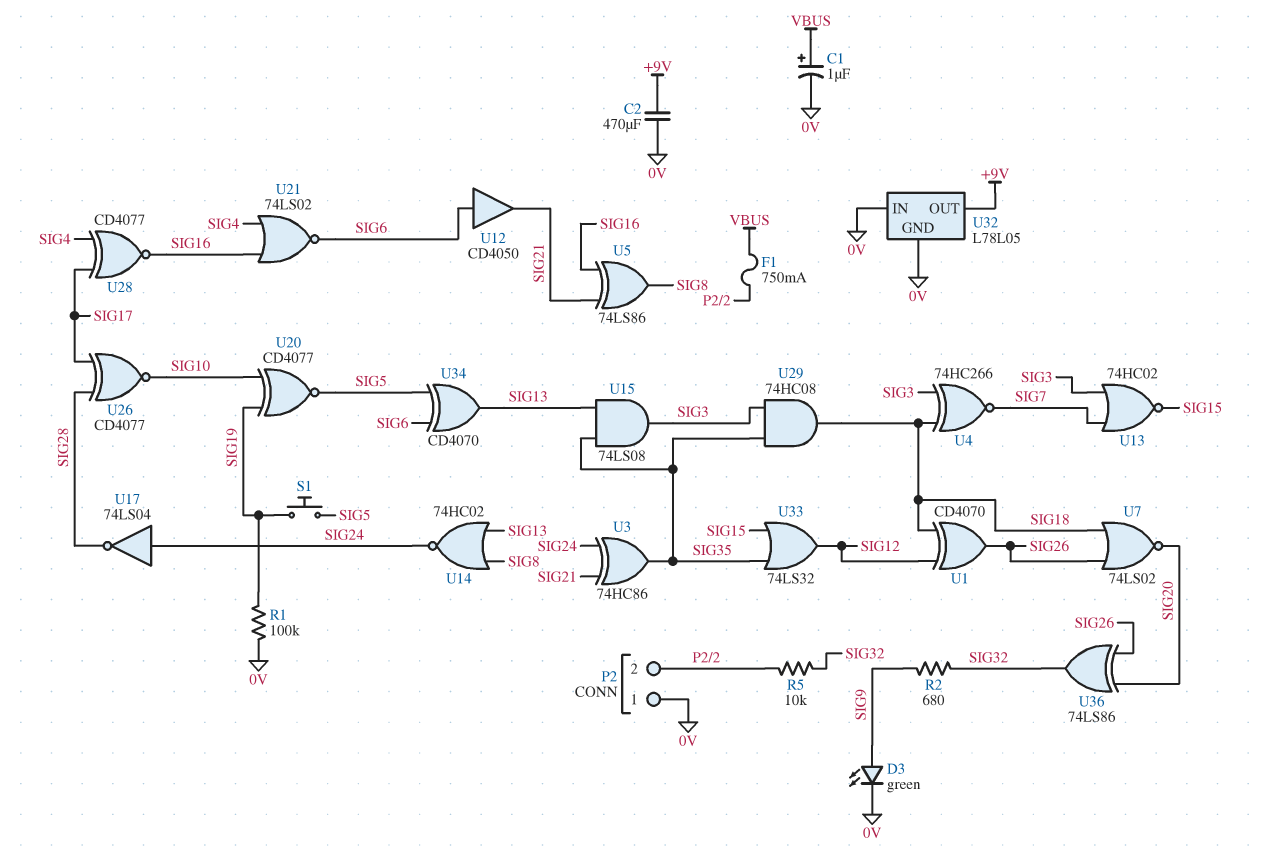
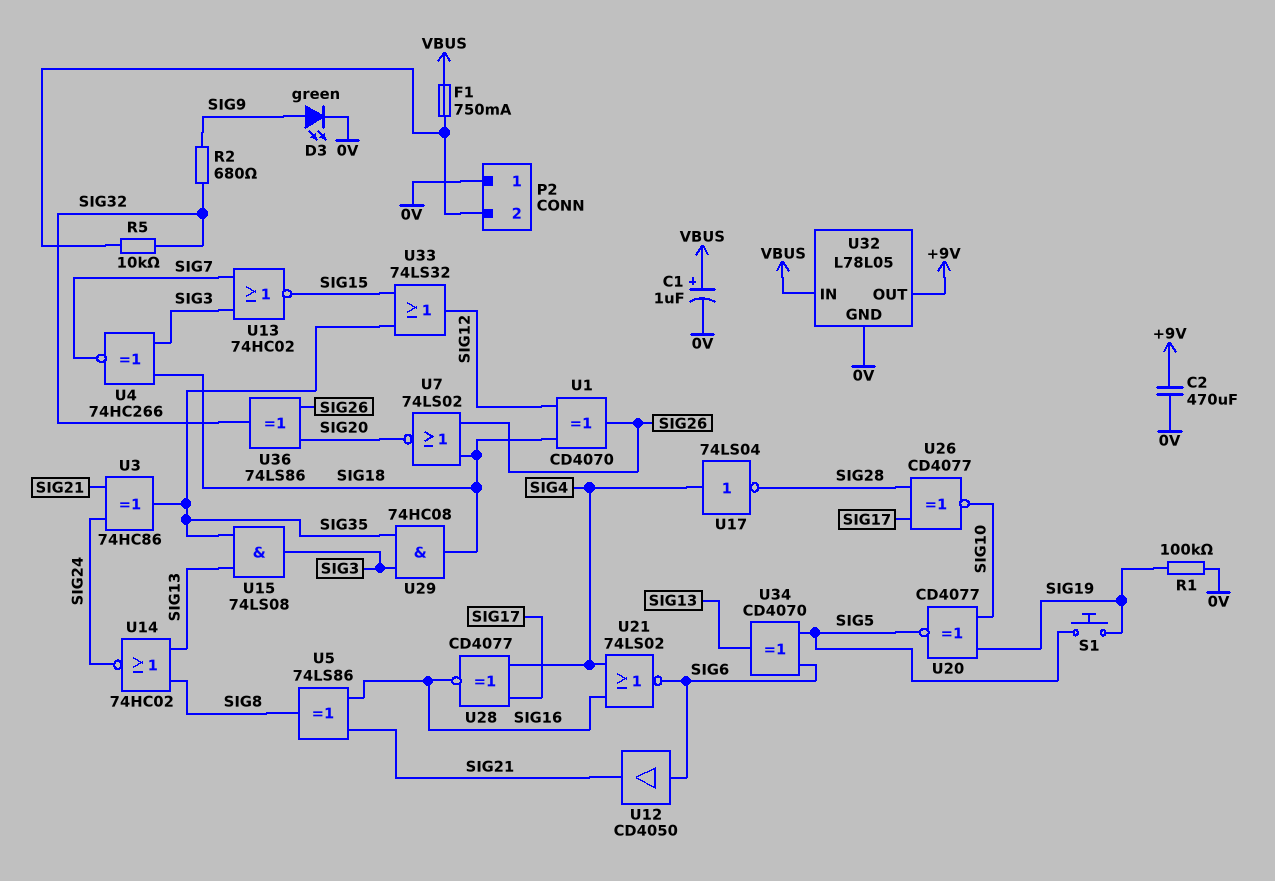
U17: NOT 74LS04 (in SIG24, out SIG28) -> NOT 74LS04 (in SIG4, out SIG28)
U32 pin IN: 0V -> VBUS

